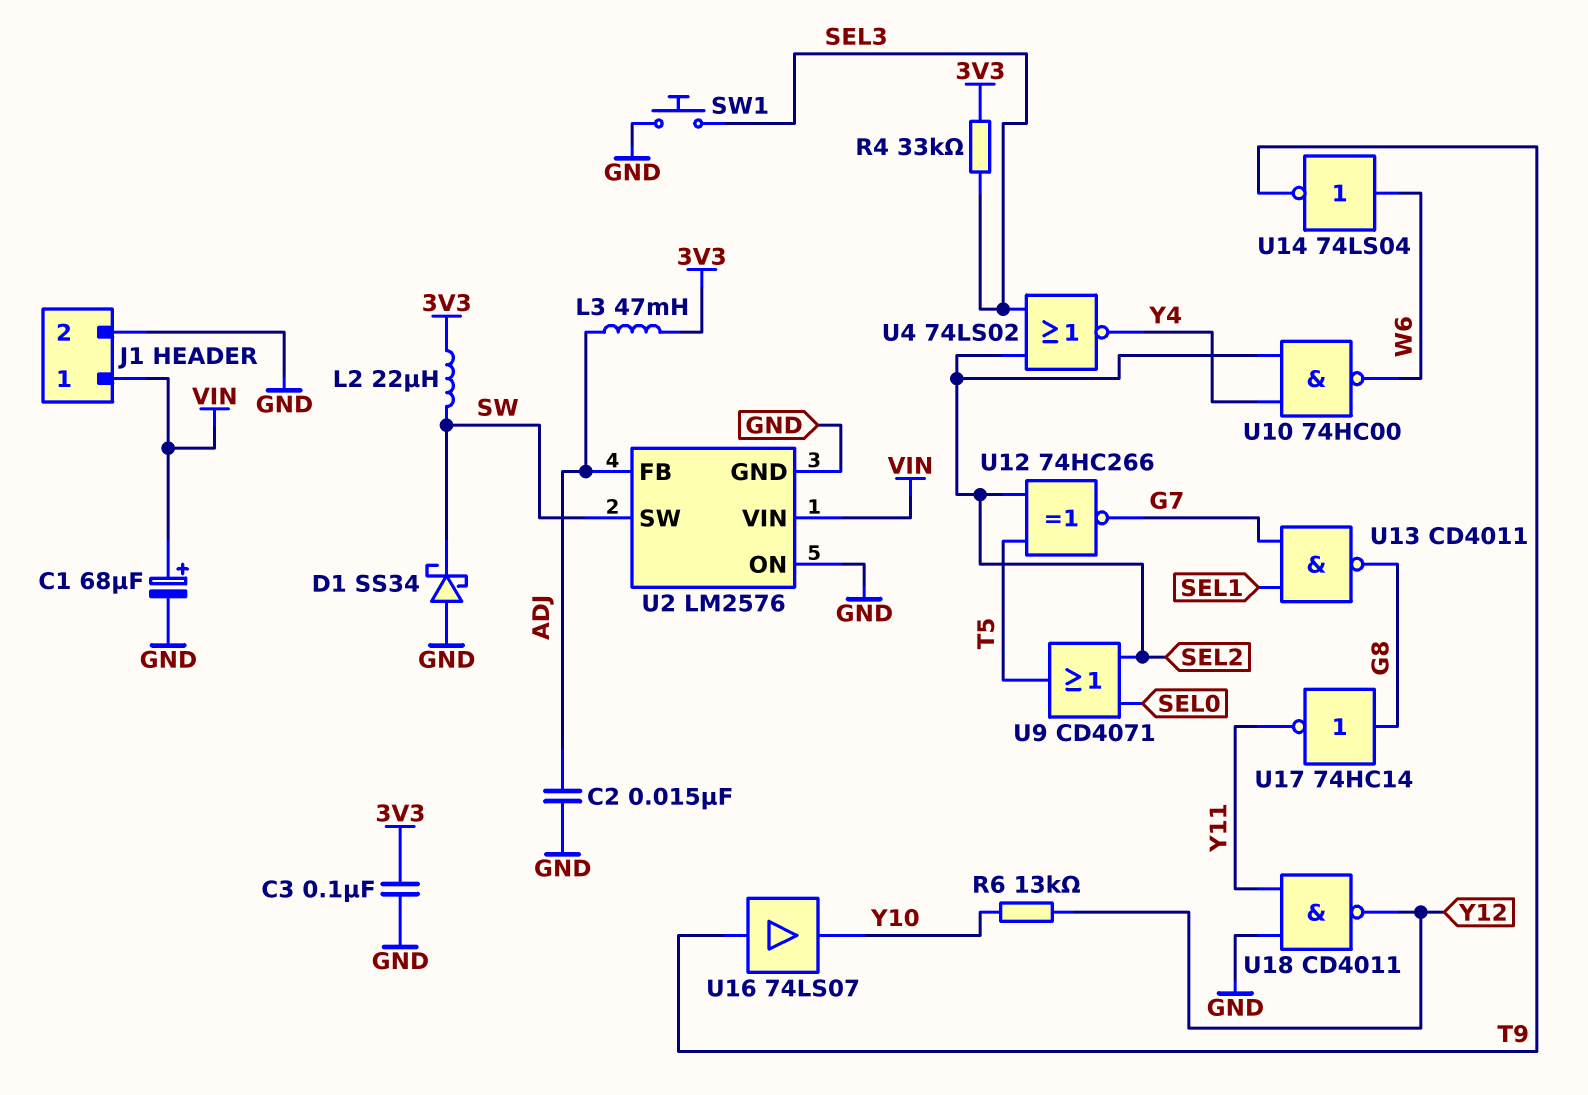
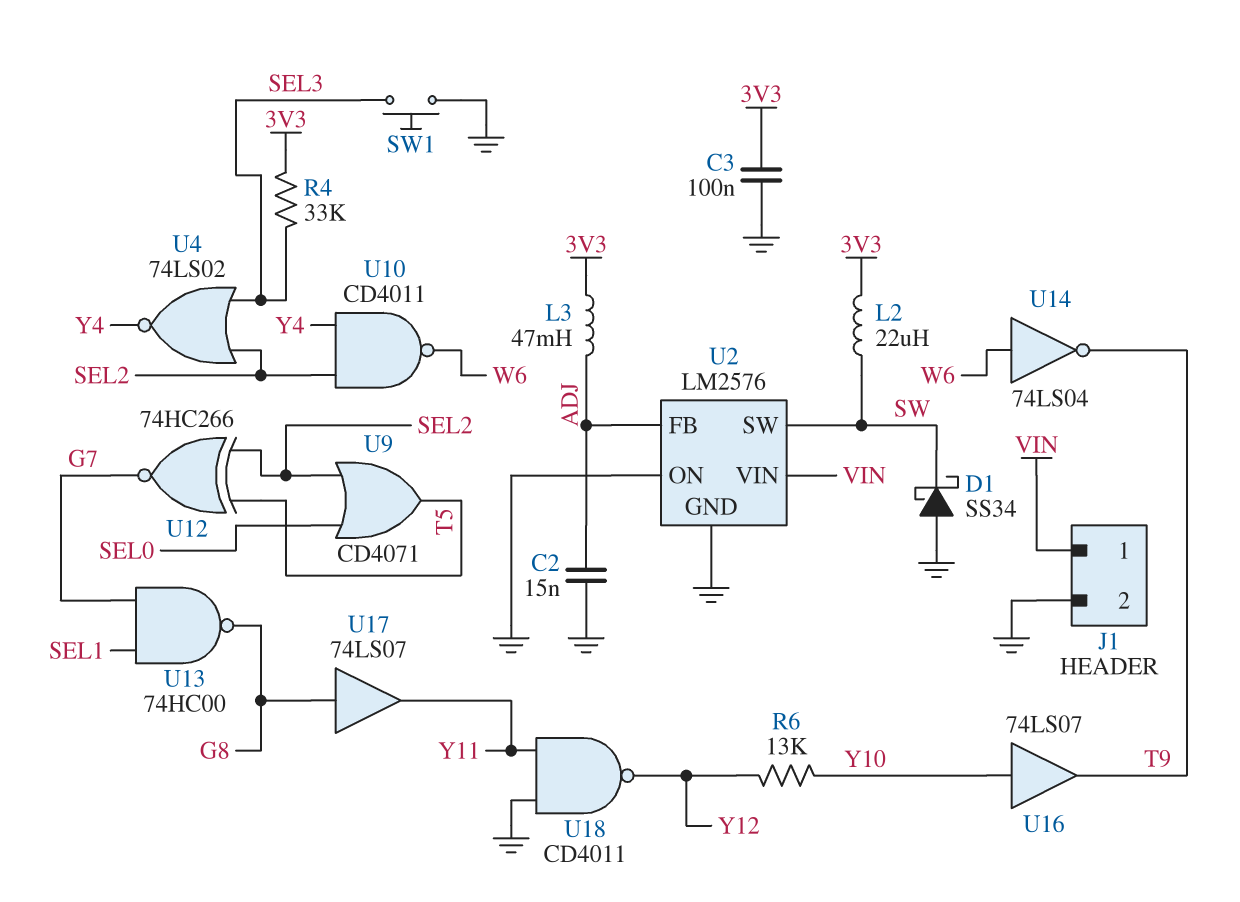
C1: 68uF (plus VIN, minus GND) -> none
U10: NAND 74HC00 (in SEL2, in Y4, out W6) -> NAND CD4011 (in SEL2, in Y4, out W6)
U13: NAND CD4011 (in G7, in SEL1, out G8) -> NAND 74HC00 (in G7, in SEL1, out G8)
U16: buffer 74LS07 (in T9, out Y10) -> buffer 74LS07 (in Y10, out T9)
U17: NOT 74HC14 (in G8, out Y11) -> buffer 74LS07 (in G8, out Y11)

